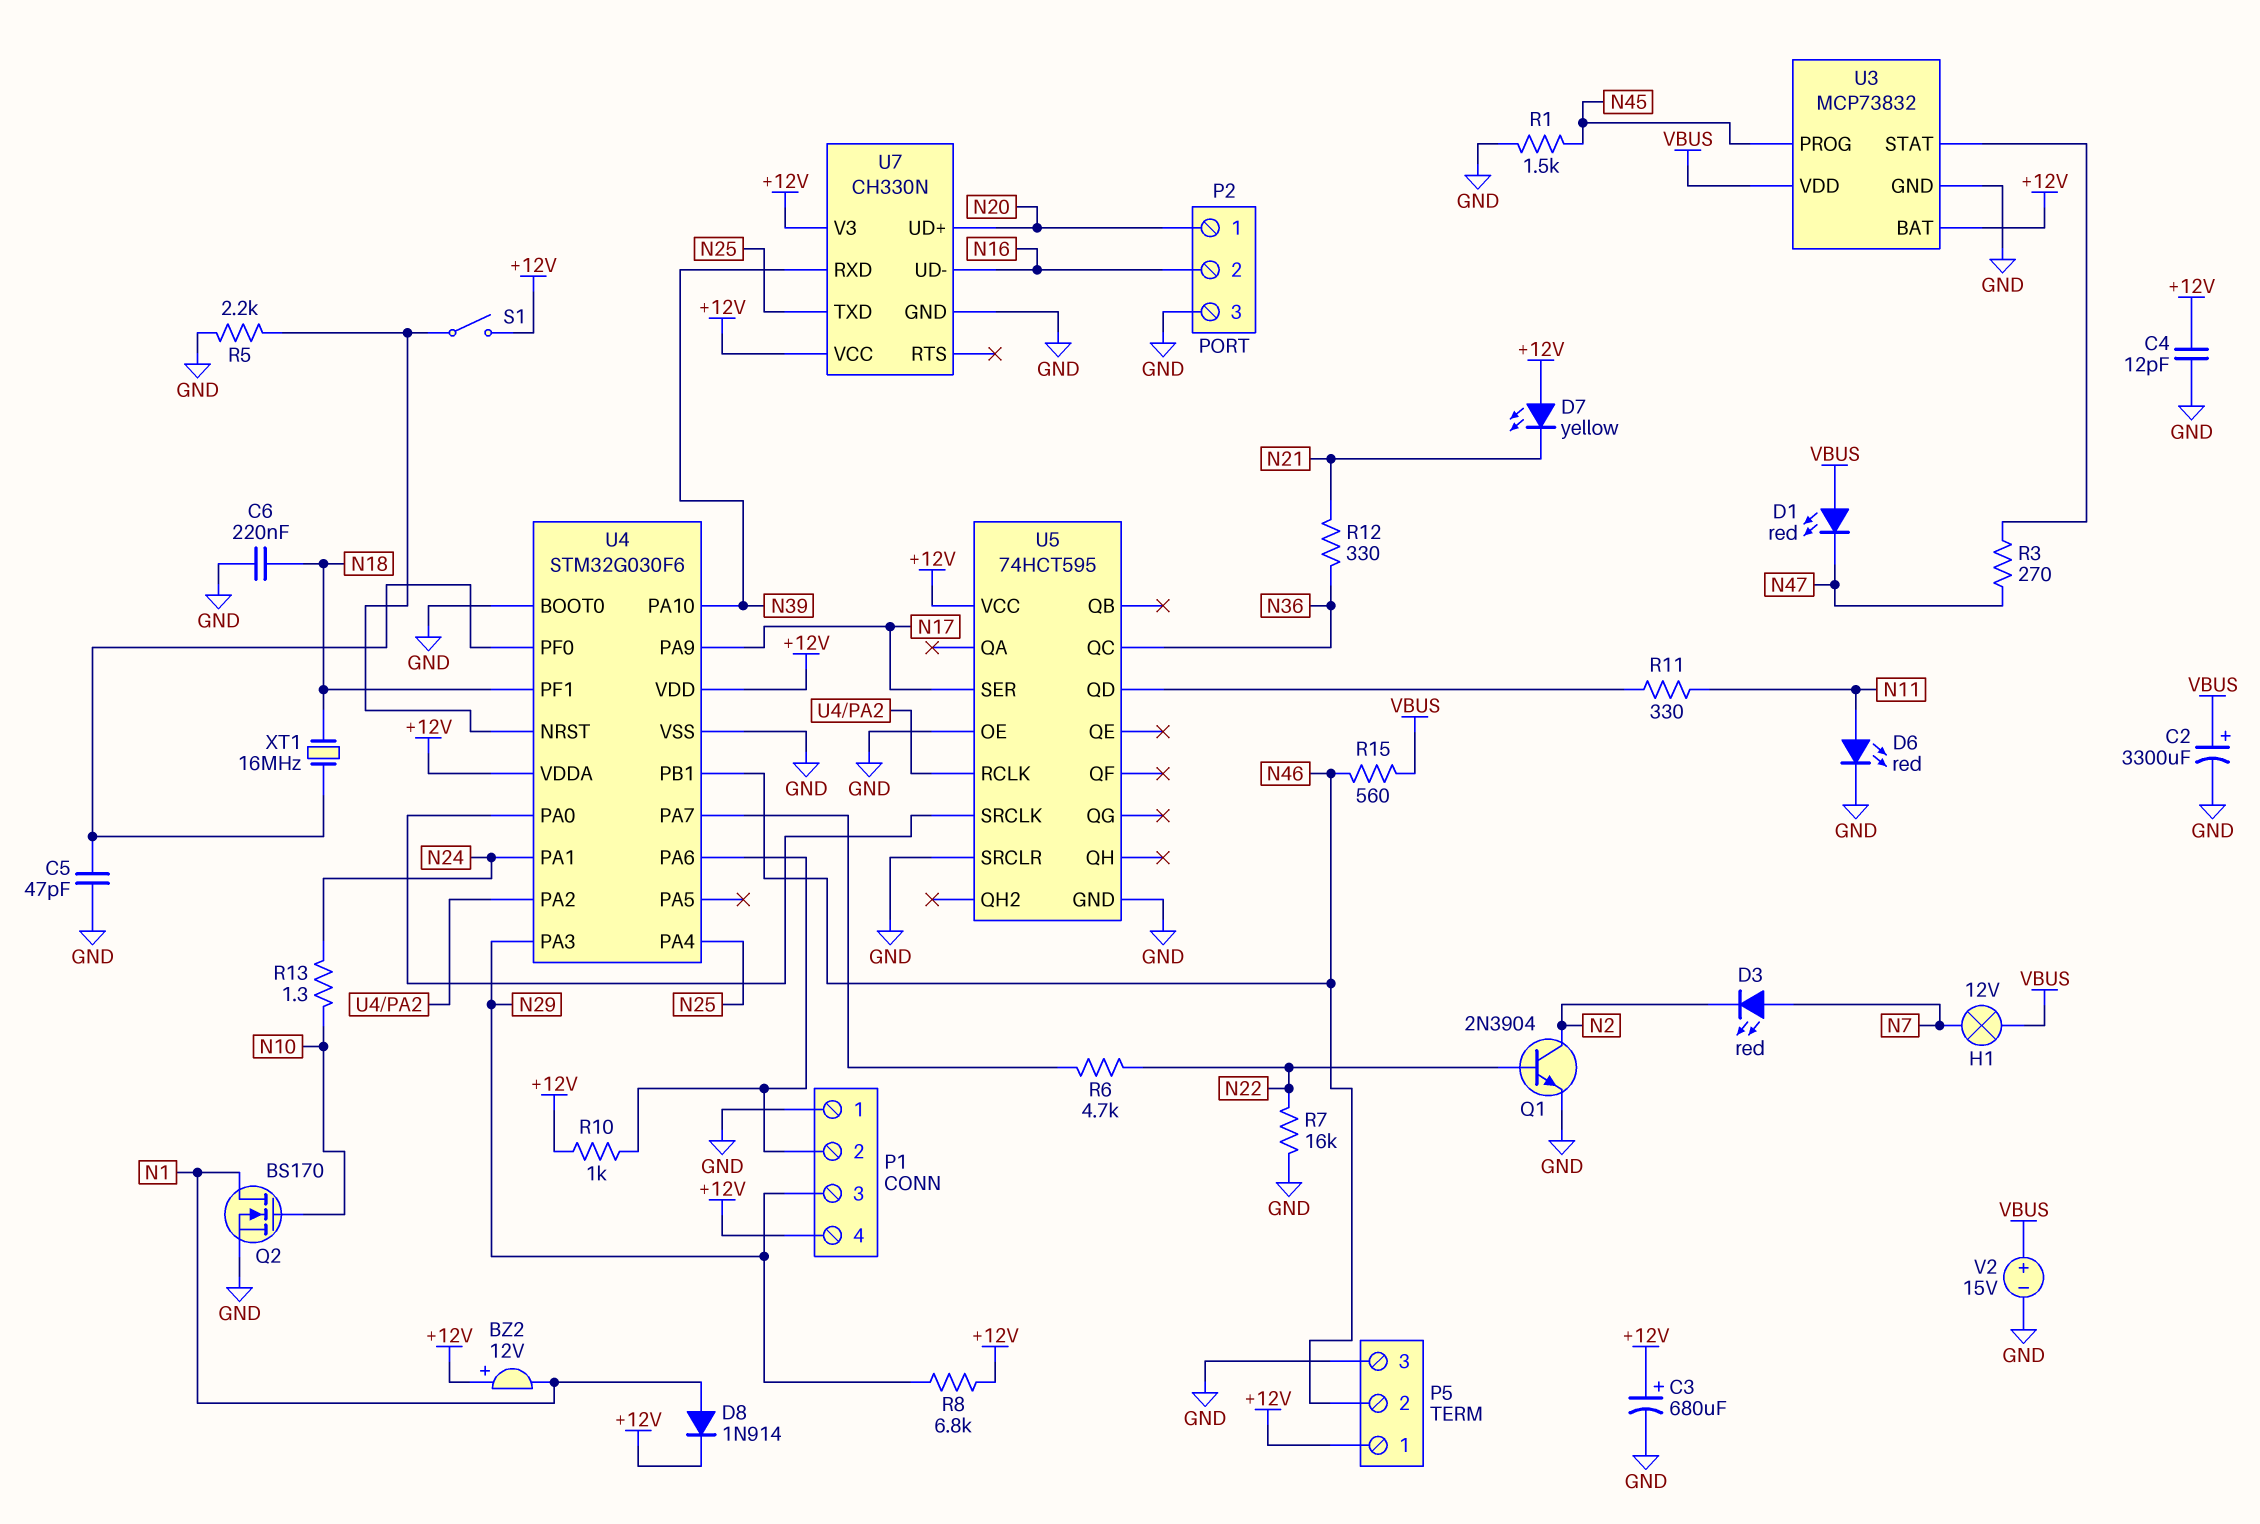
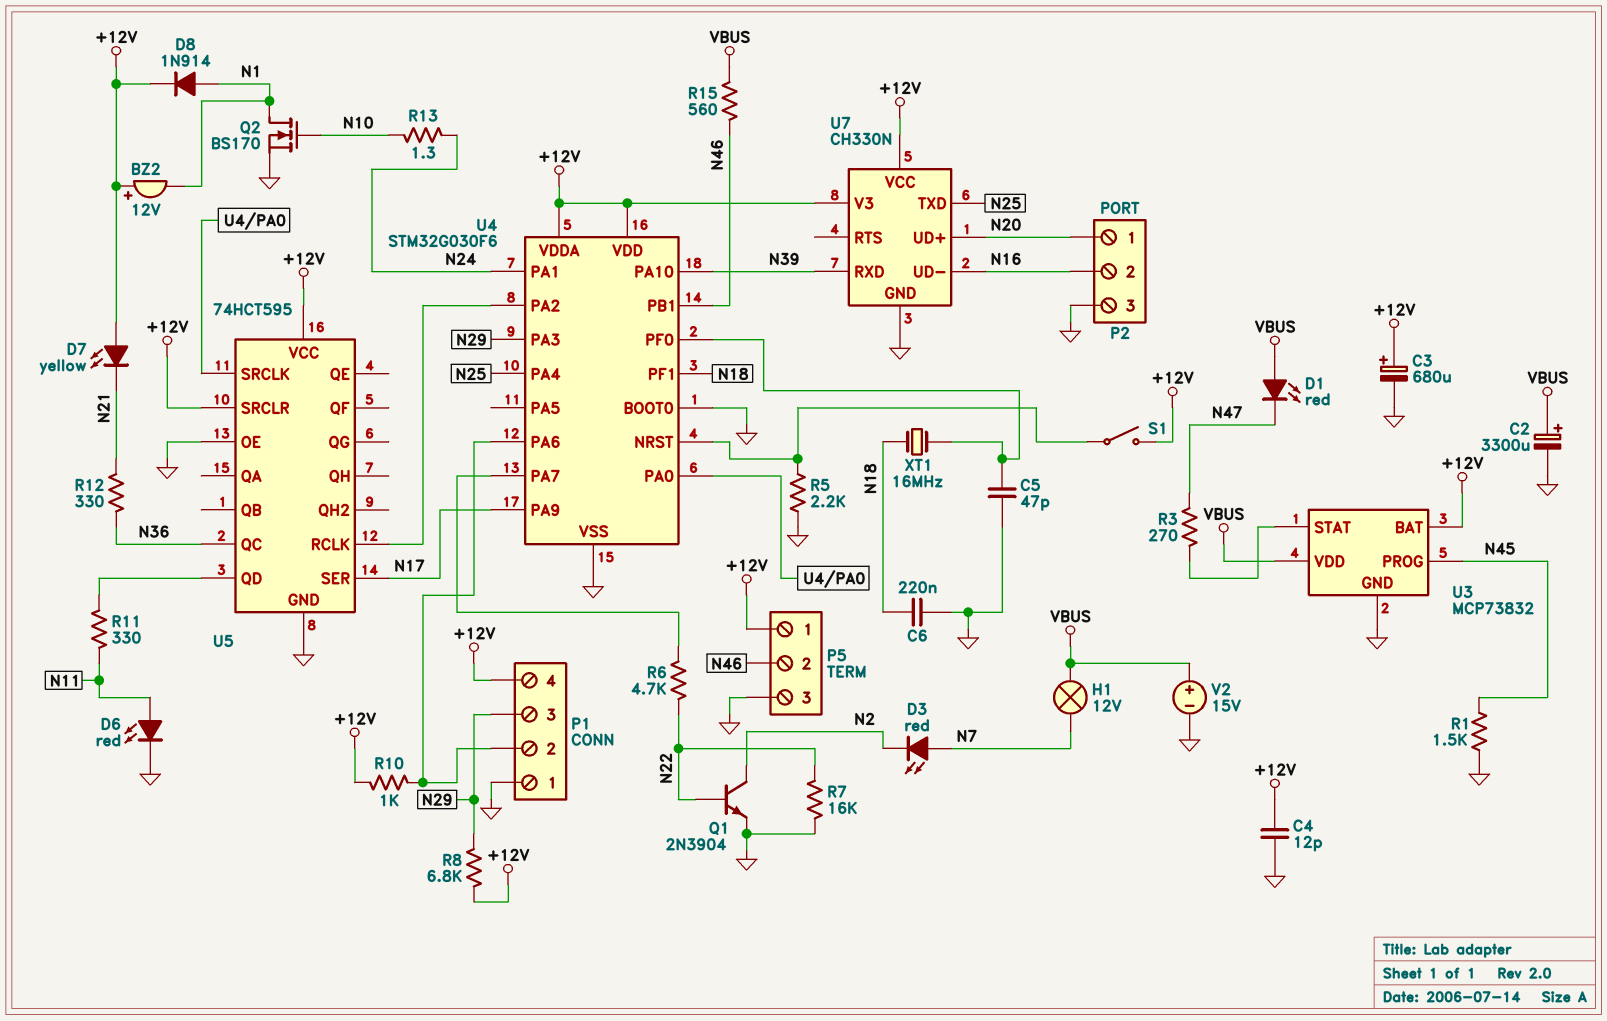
U5 pin SRCLR: GND -> +12V

